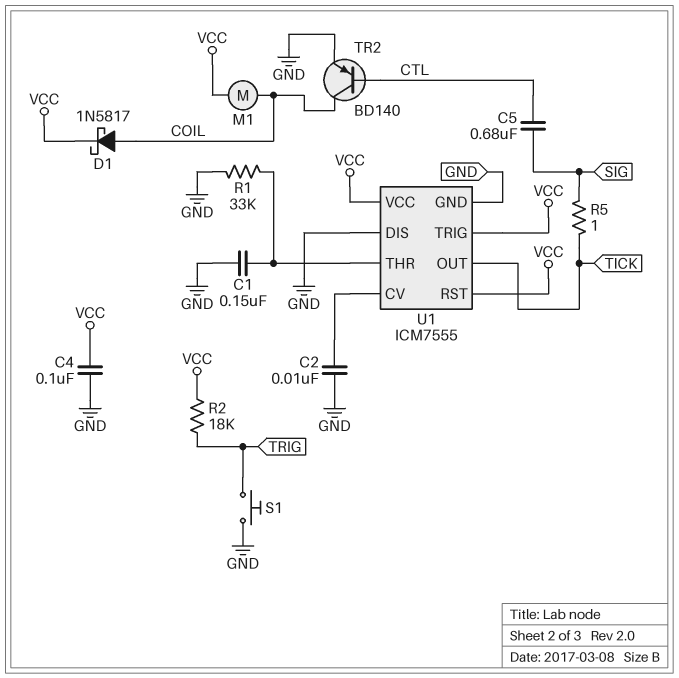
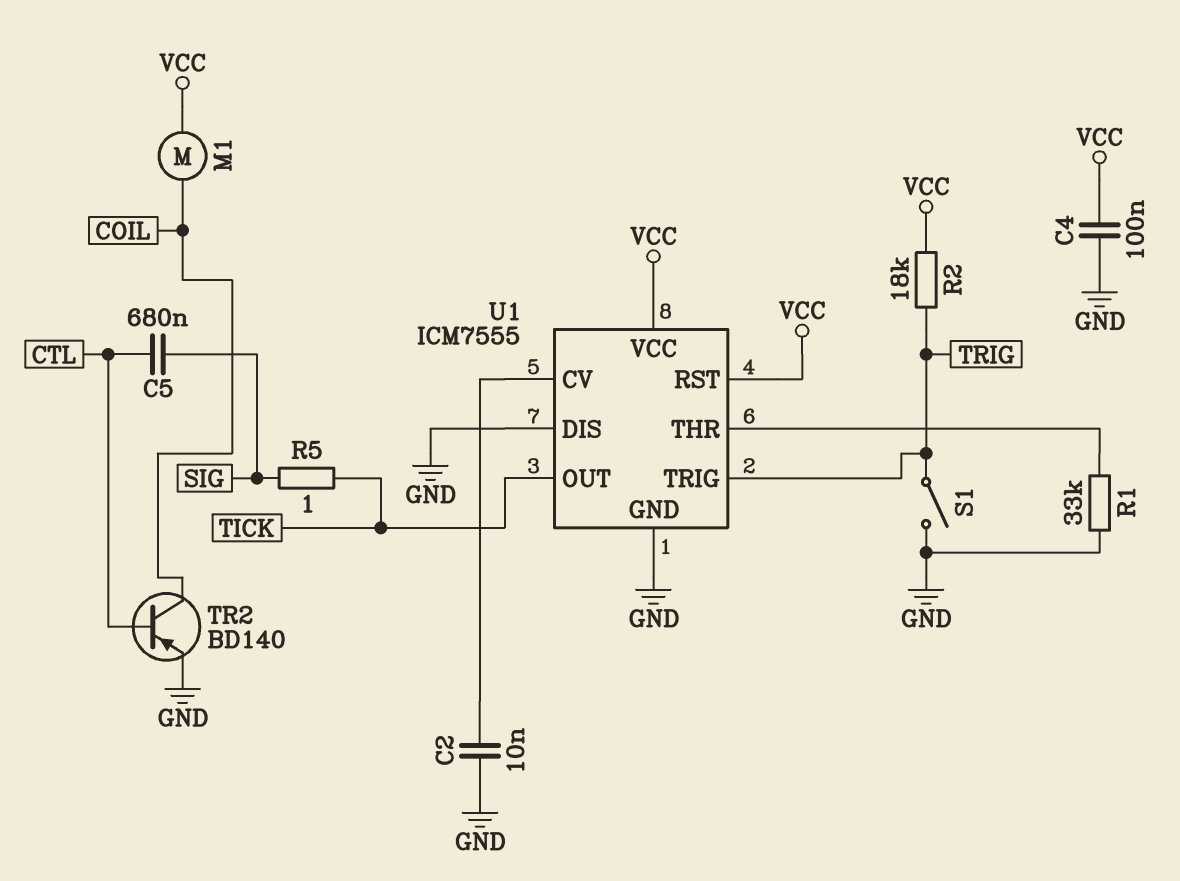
C1: 150nF (GND, U1/THR) -> none
D1: schottky 1N5817 (A COIL, K VCC) -> none
S1: button (GND, TRIG) -> switch (GND, TRIG)
U1 pin TRIG: VCC -> TRIG

